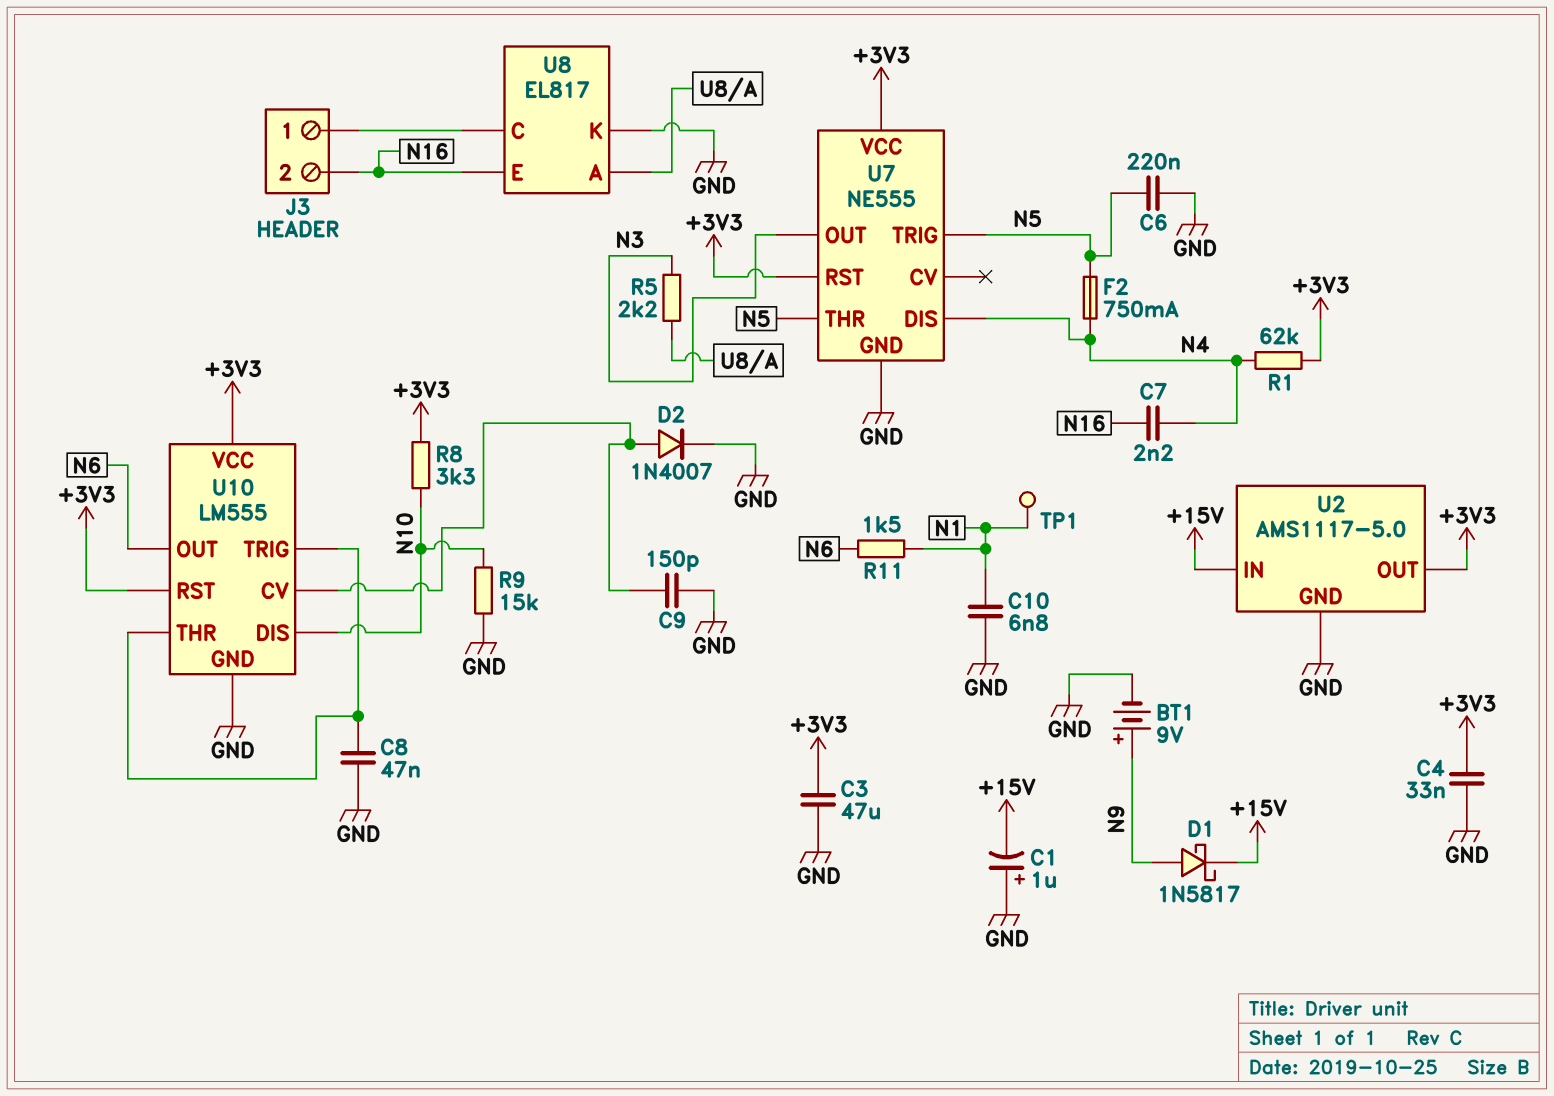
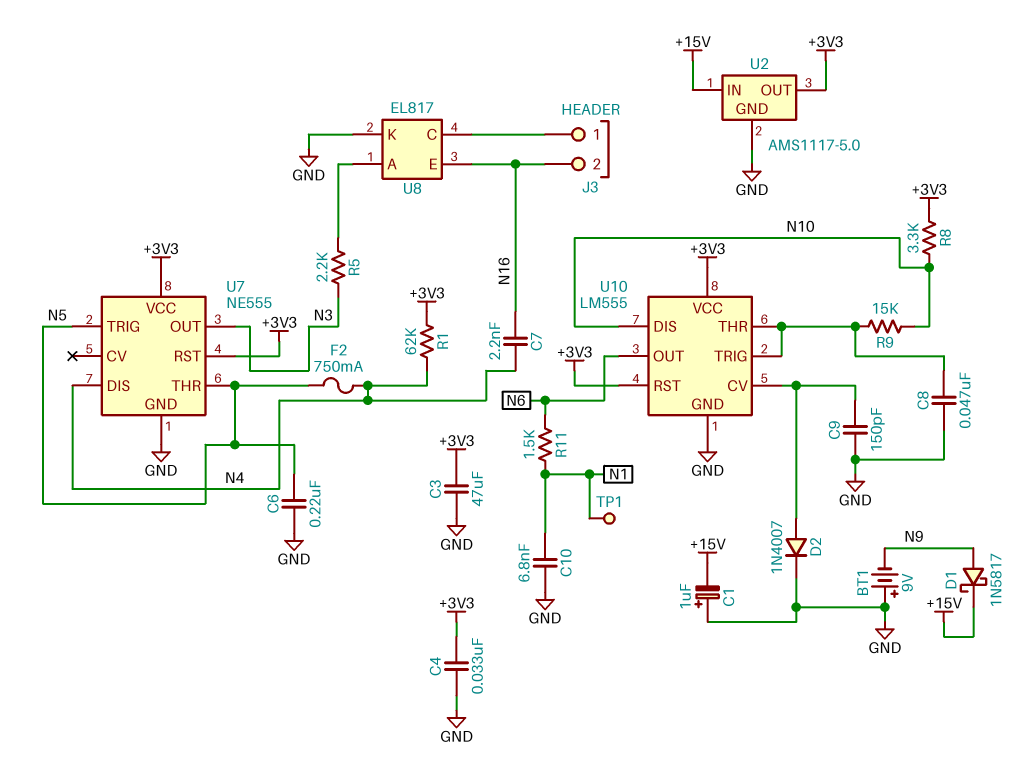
BT1: 9V (plus N9, minus GND) -> 9V (plus GND, minus N9)
R9: 15k (GND, N10) -> 15k (N10, U10/THR)

